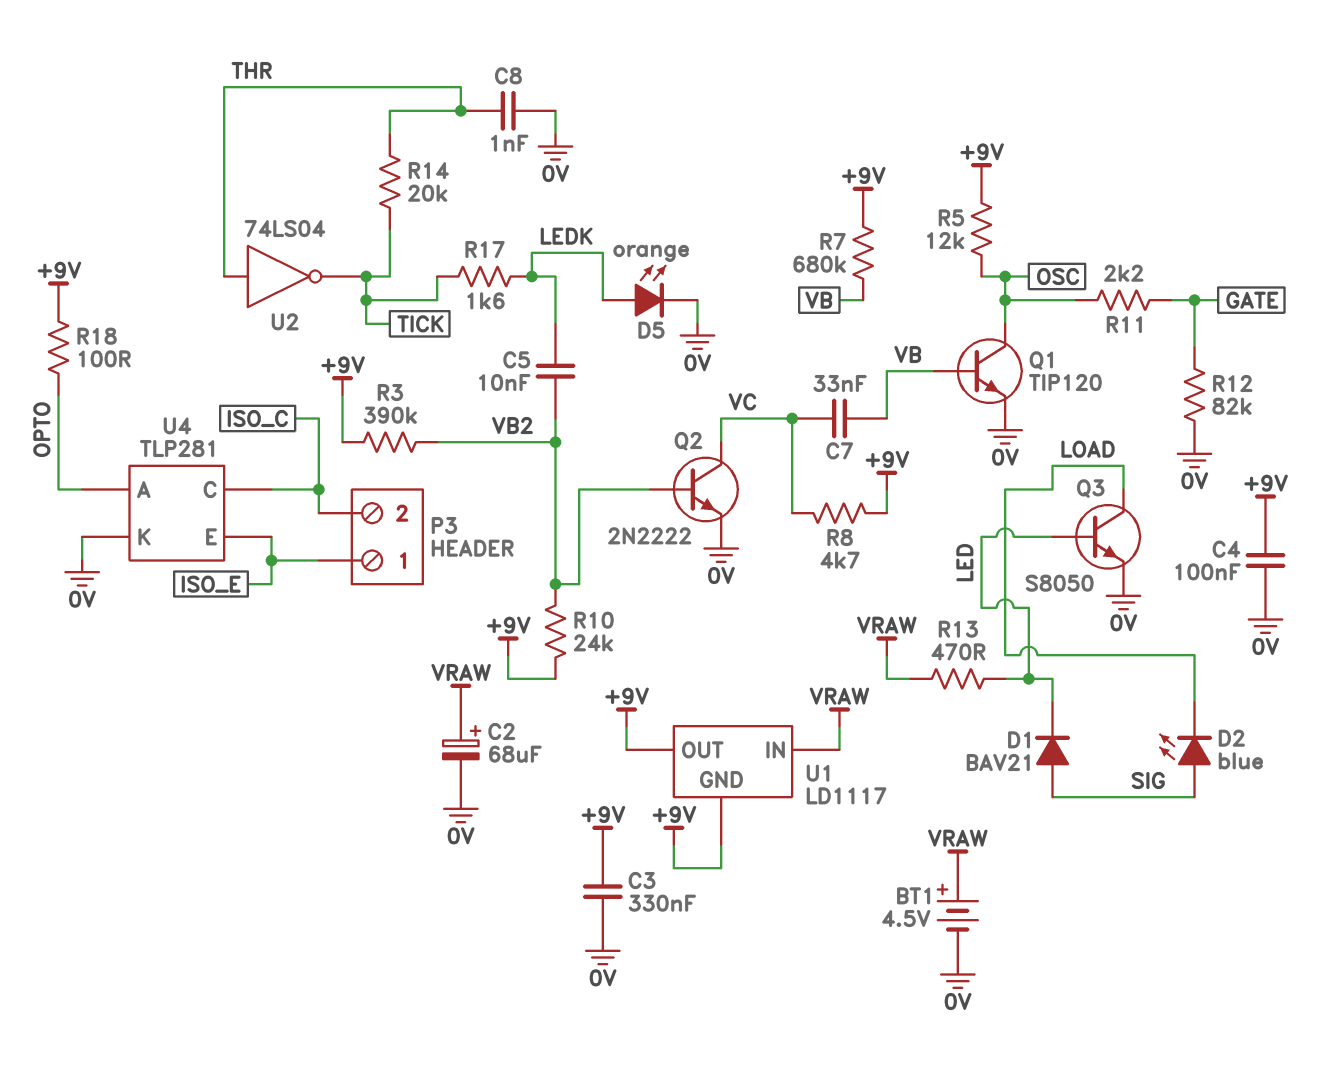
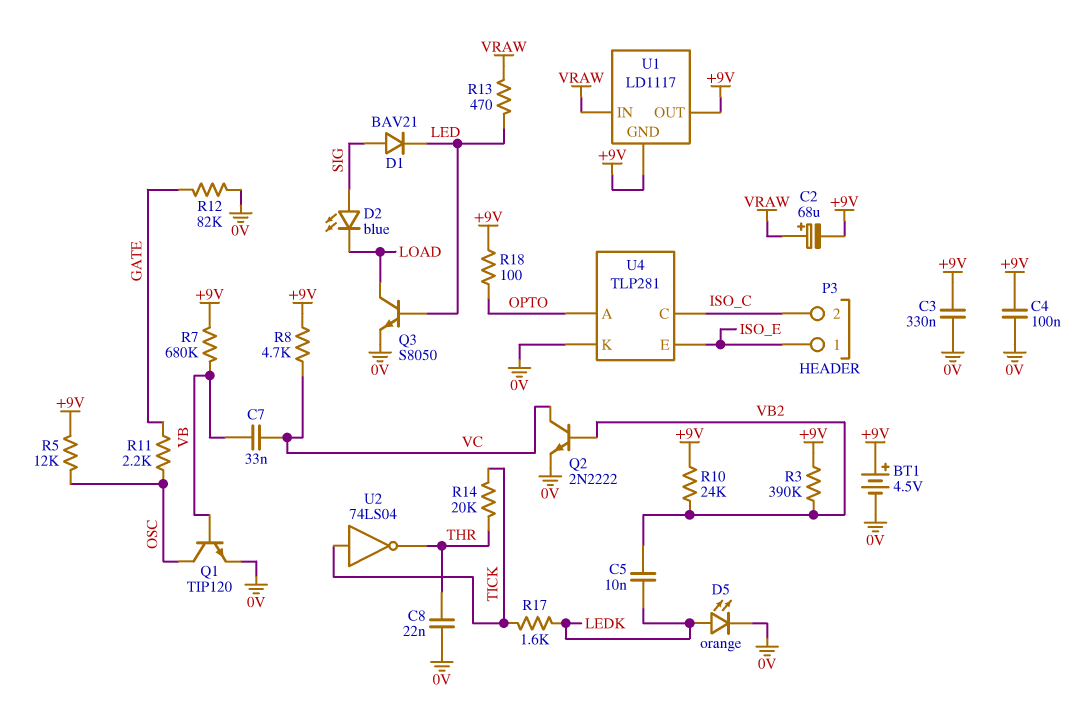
BT1: 4.5V (plus VRAW, minus 0V) -> 4.5V (plus +9V, minus 0V)
C2: 68uF (plus VRAW, minus 0V) -> 68uF (plus VRAW, minus +9V)
C8: 1nF (0V, THR) -> 22nF (0V, THR)
U2: NOT 74LS04 (in THR, out TICK) -> NOT 74LS04 (in TICK, out THR)

